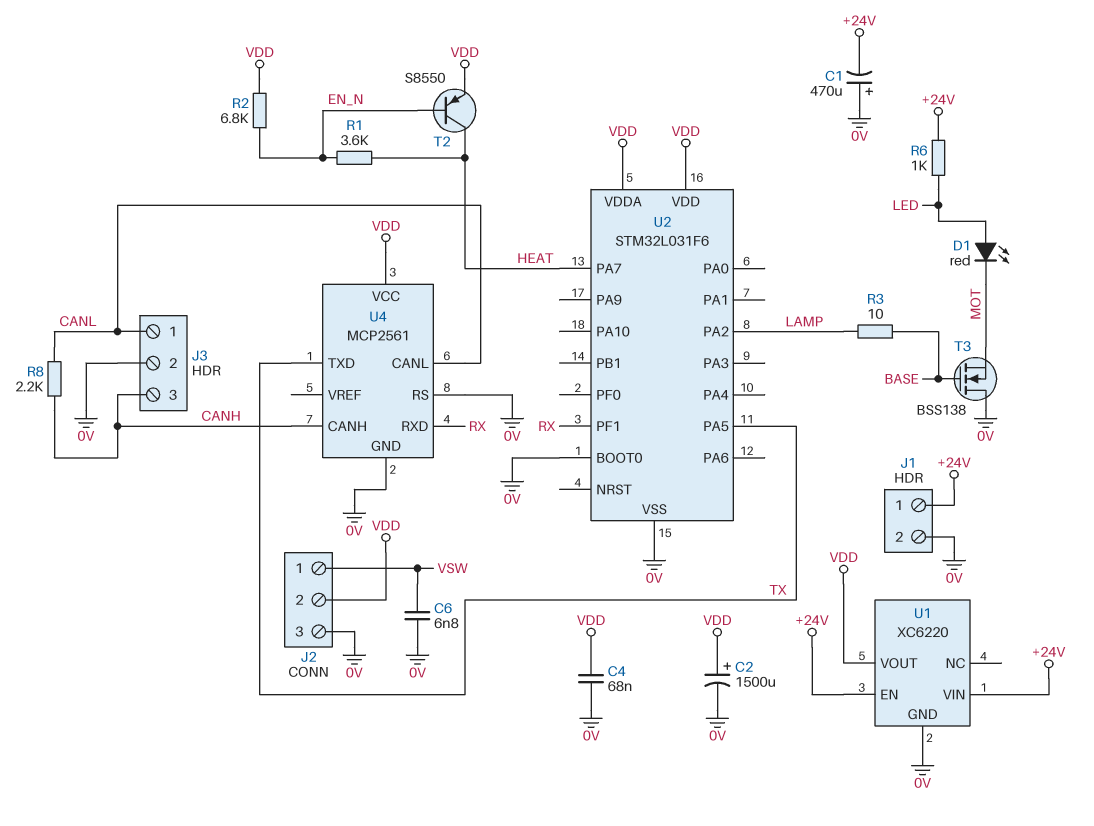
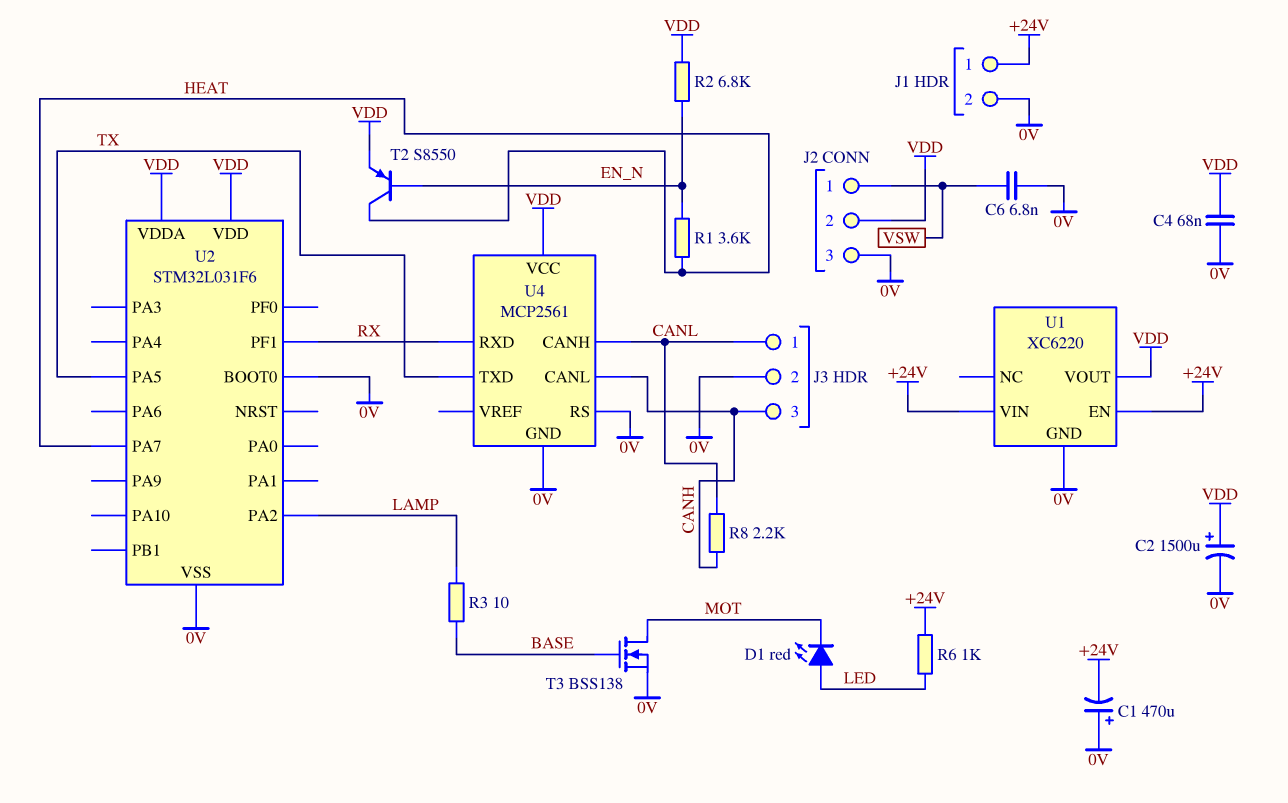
T3: NMOS BSS138 (G BASE, D 0V, S MOT) -> NMOS BSS138 (G BASE, D MOT, S 0V)
U4 pin CANH: CANH -> CANL
U4 pin CANL: CANL -> CANH

